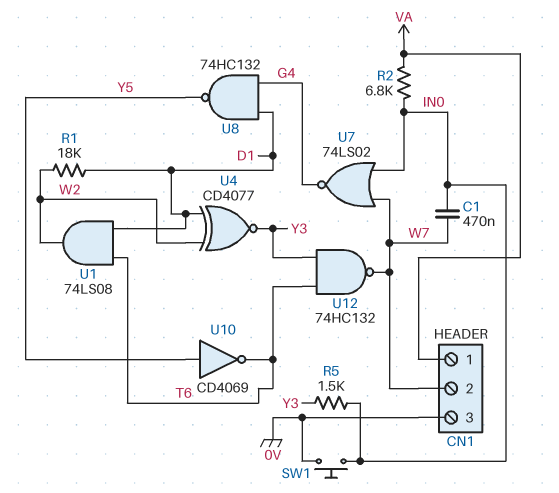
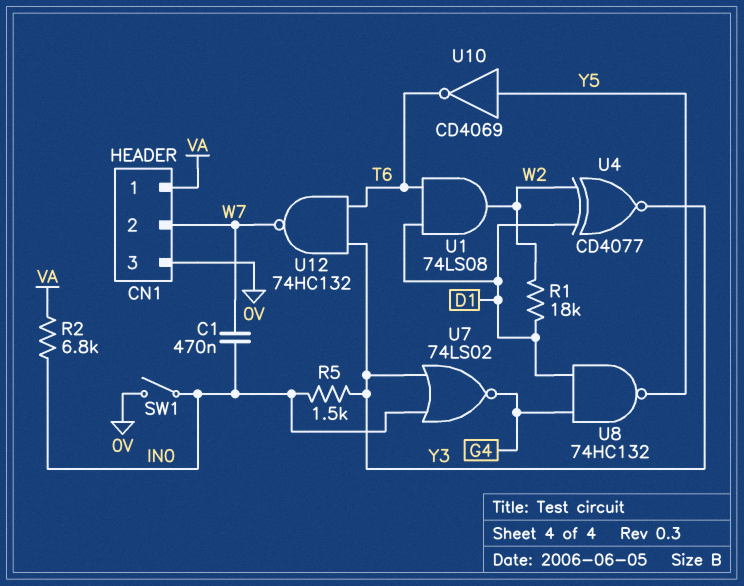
SW1: button (0V, IN0) -> switch (0V, IN0)
U7: NOR 74LS02 (in IN0, in W7, out G4) -> NOR 74LS02 (in IN0, in Y3, out G4)

